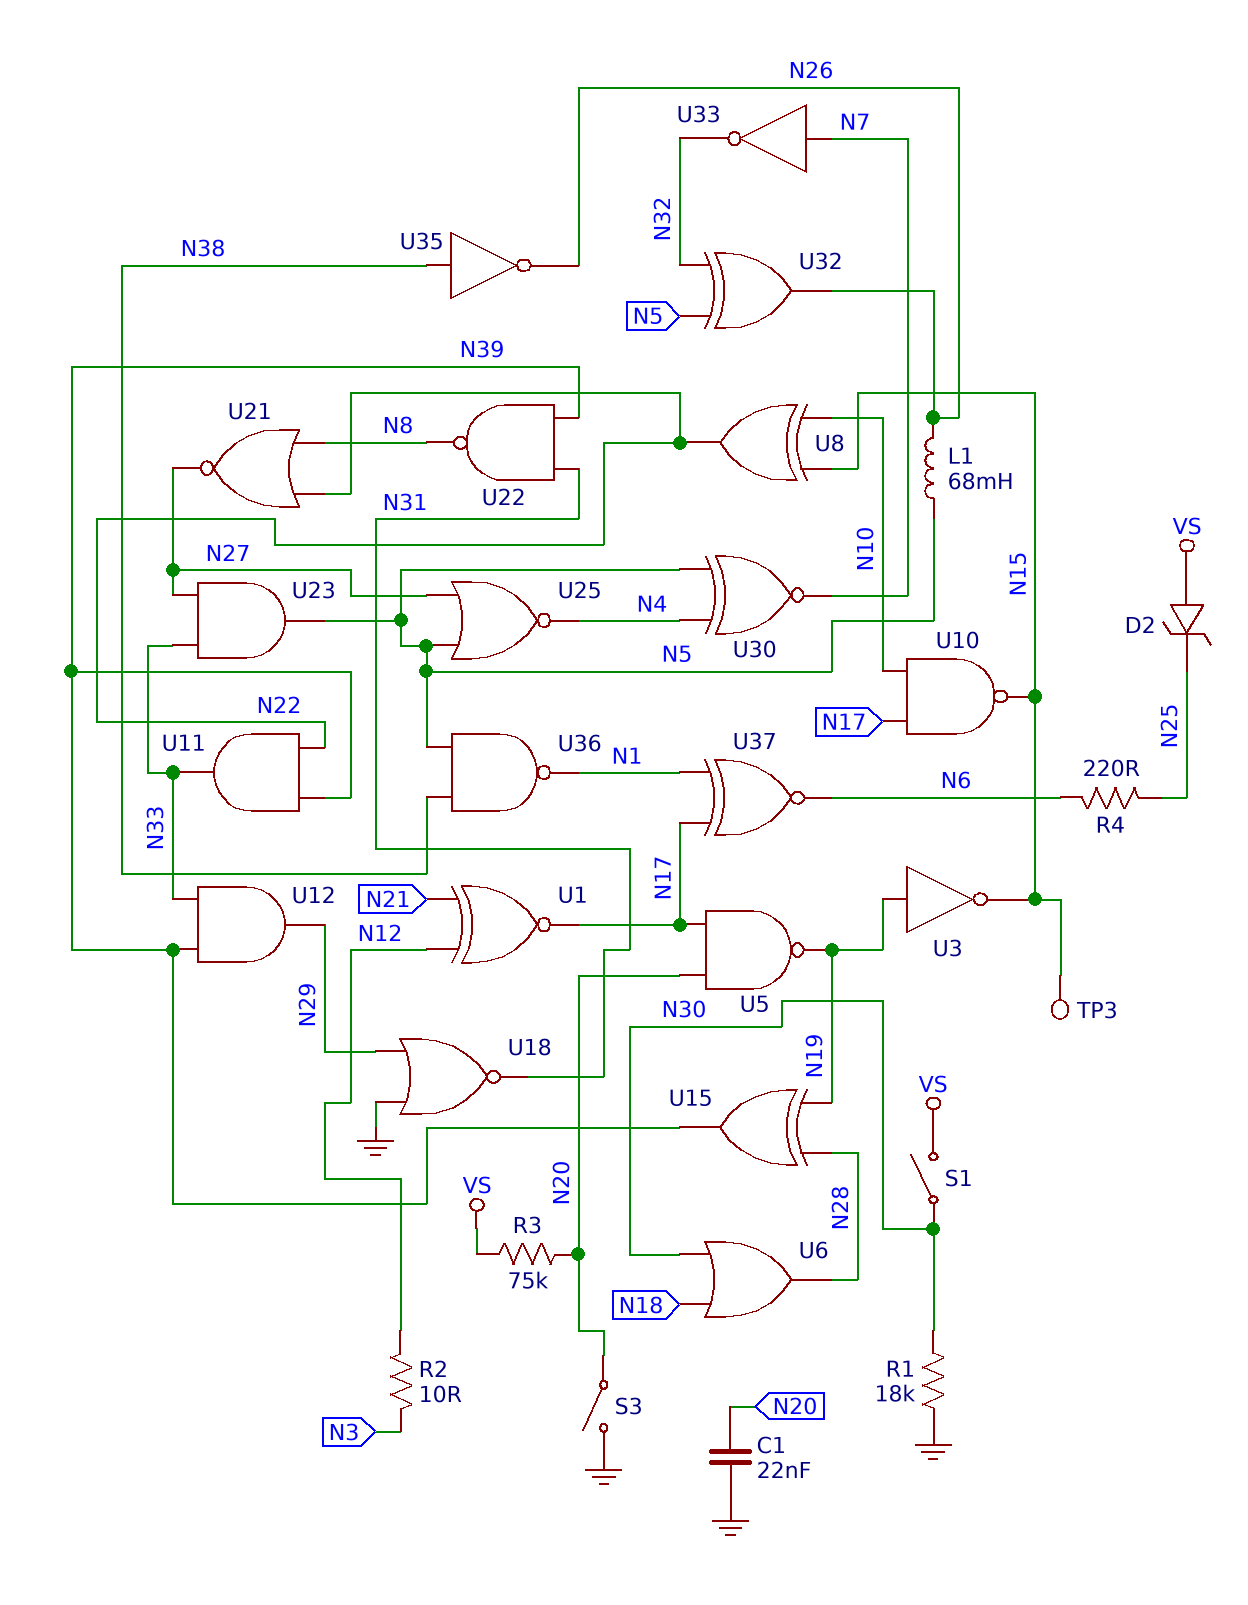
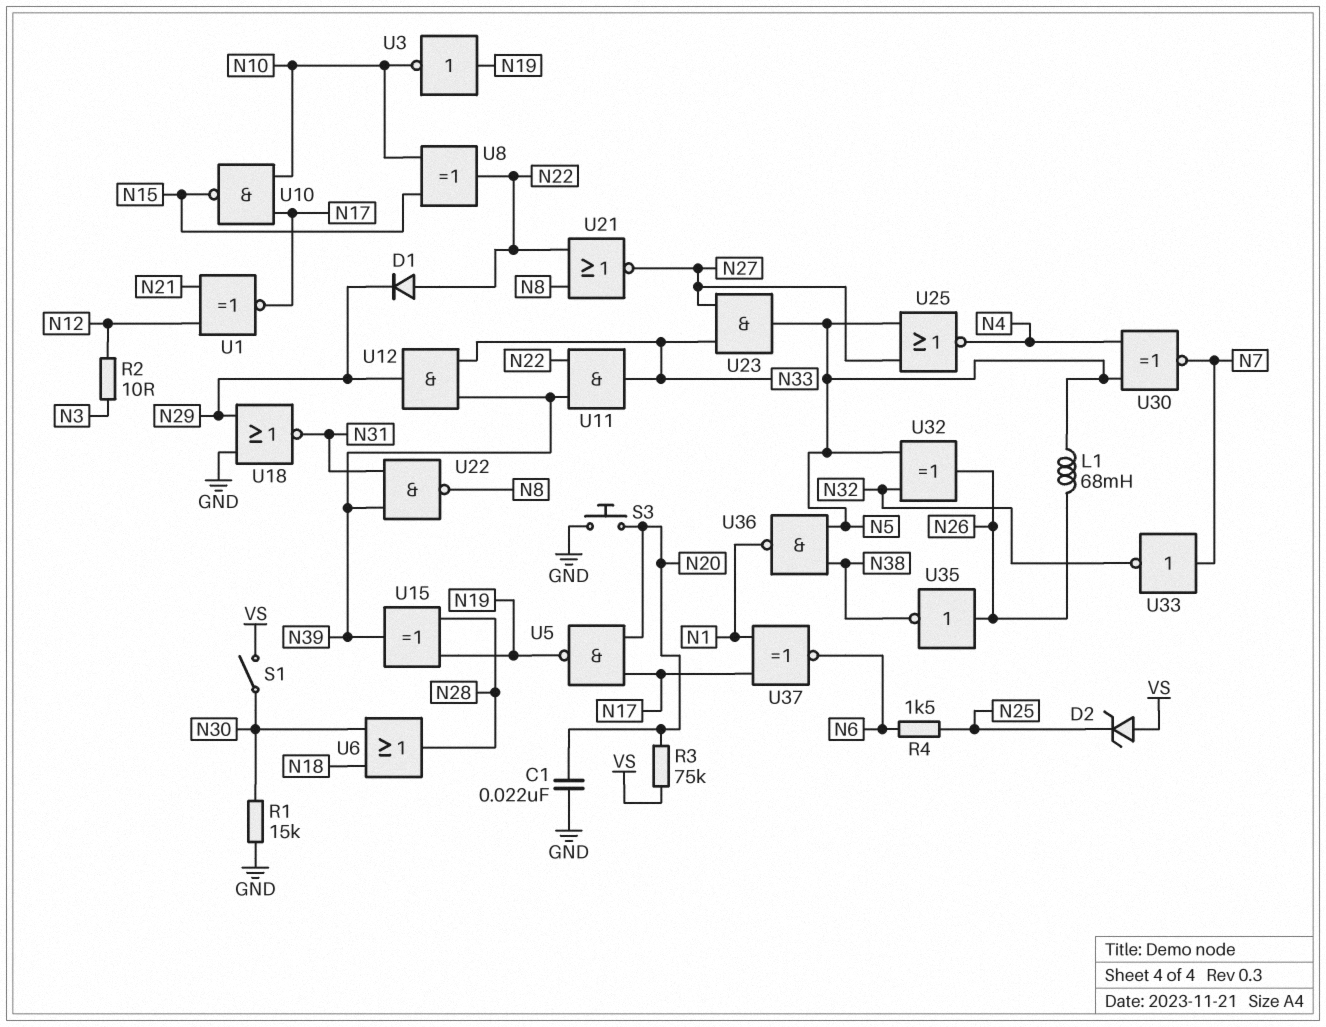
D1: none -> diode (A N22, K N29)
R1: 18k (GND, N30) -> 15k (GND, N30)
R4: 220 (N6, N25) -> 1.5k (N6, N25)
S3: switch (GND, N20) -> button (GND, N20)
TP3: test point (N15) -> none
U3: NOT (in N19, out N15) -> NOT (in N19, out N10)
U35: NOT (in N38, out N26) -> NOT (in N26, out N38)

